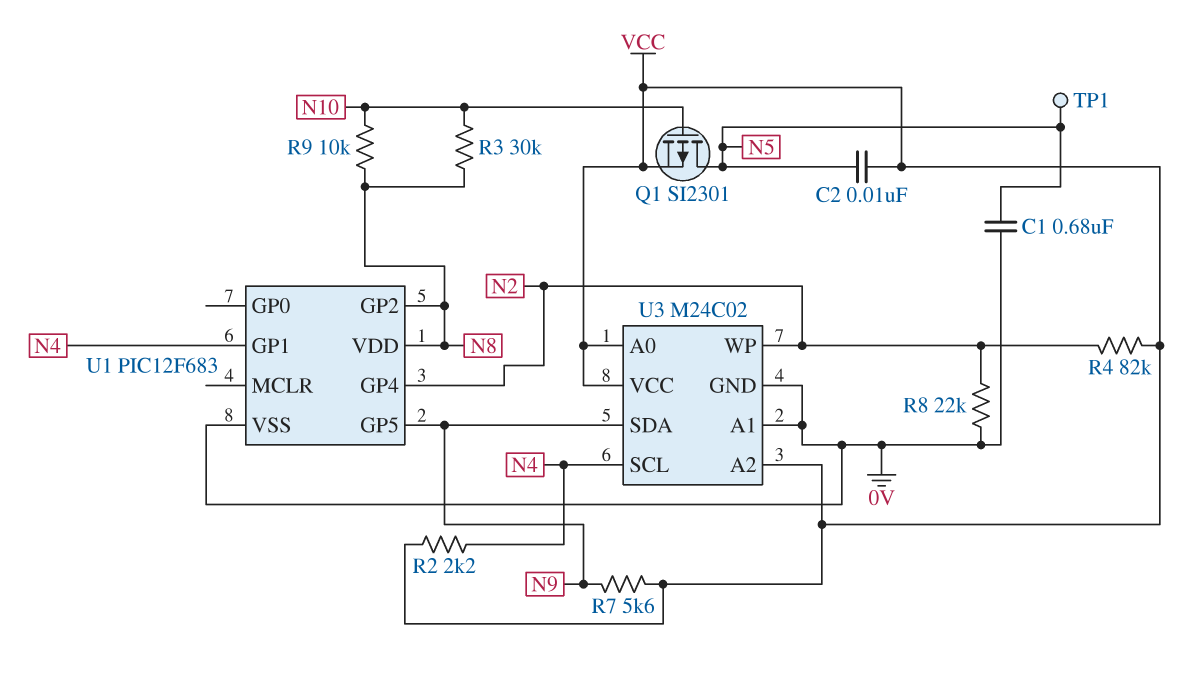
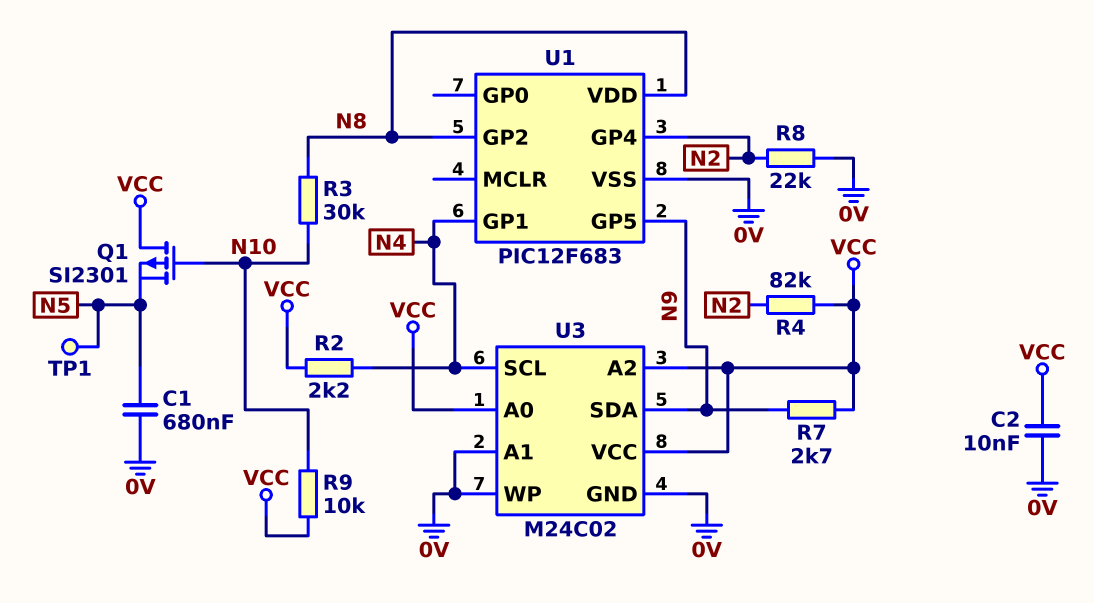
C2: 10nF (N5, VCC) -> 10nF (0V, VCC)
Q1: PMOS SI2301 (G N10, D N5, S VCC) -> PMOS SI2301 (G N10, D VCC, S N5)
R7: 5.6k (N9, VCC) -> 2.7k (N9, VCC)
R9: 10k (N8, N10) -> 10k (N10, VCC)
U3 pin WP: N2 -> 0V

